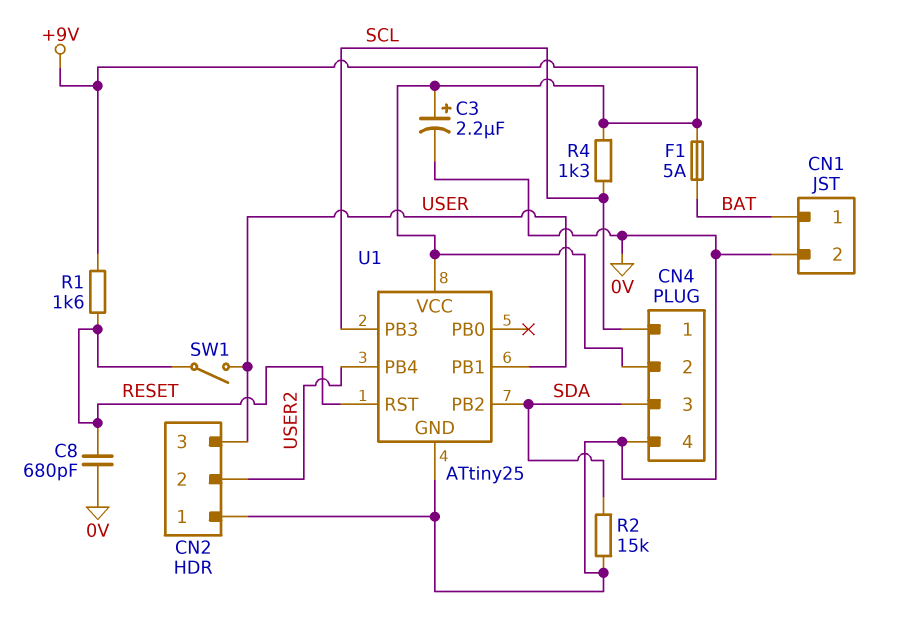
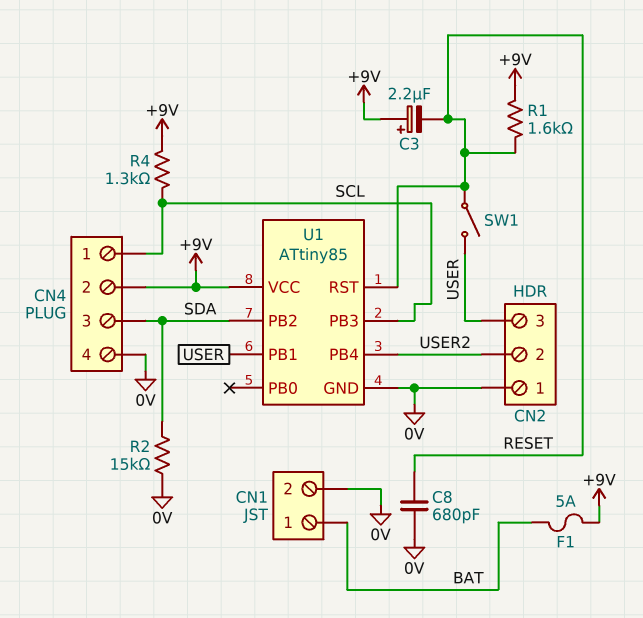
C3: 2.2uF (plus +9V, minus 0V) -> 2.2uF (plus +9V, minus RESET)
U1: ATtiny25 -> ATtiny85

